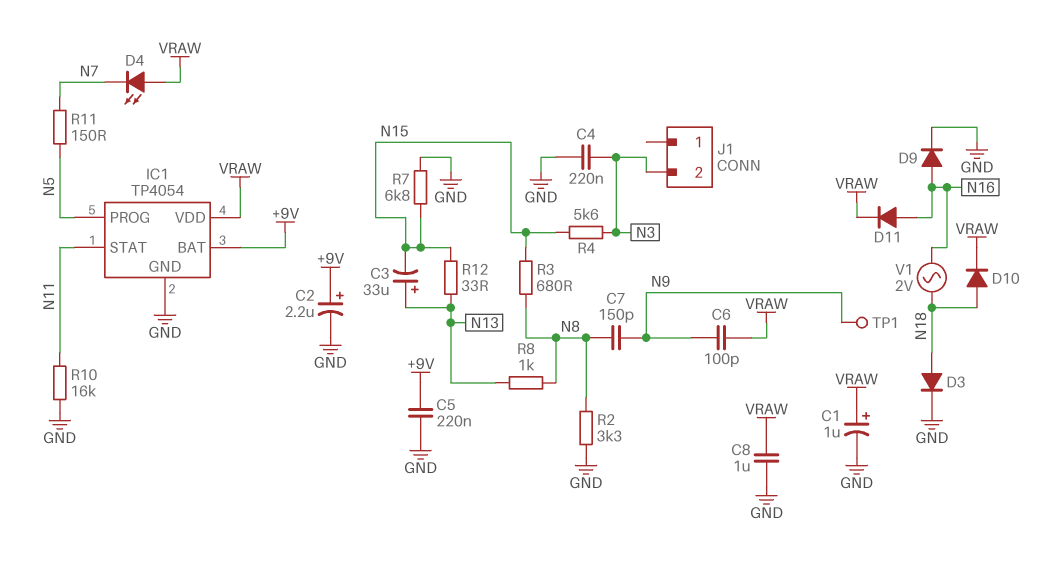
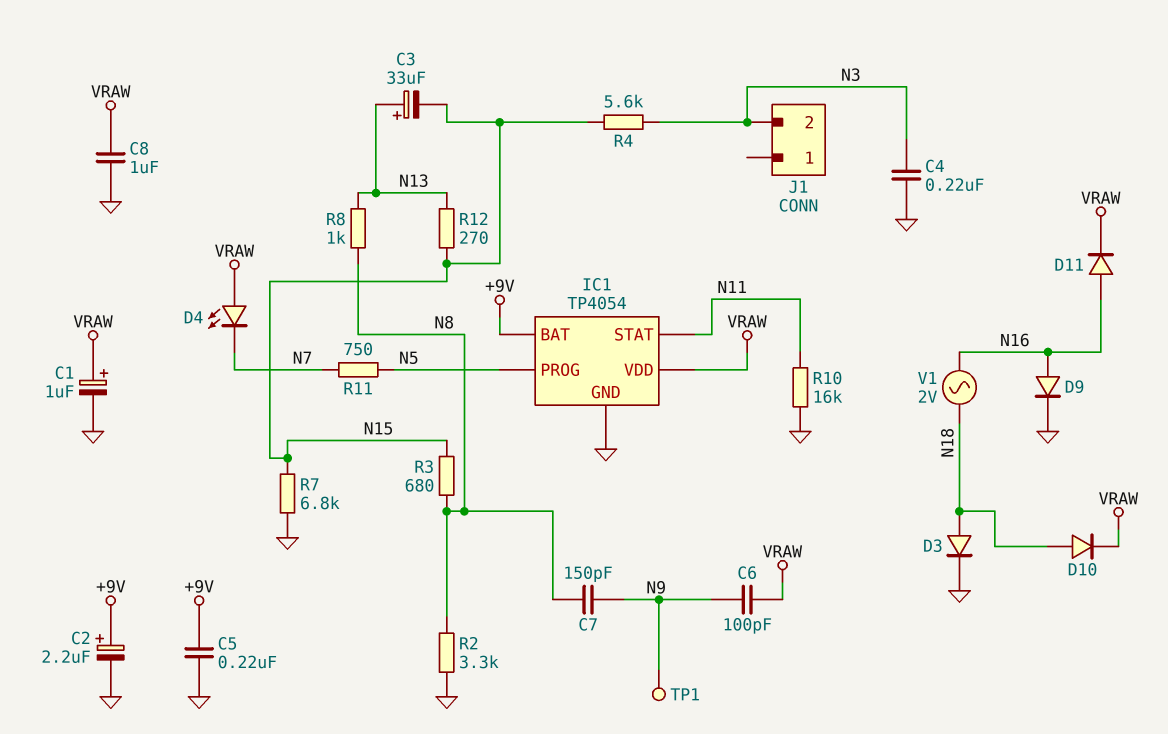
R11: 150 (N5, N7) -> 750 (N5, N7)
R12: 33 (N13, N15) -> 270 (N13, N15)

